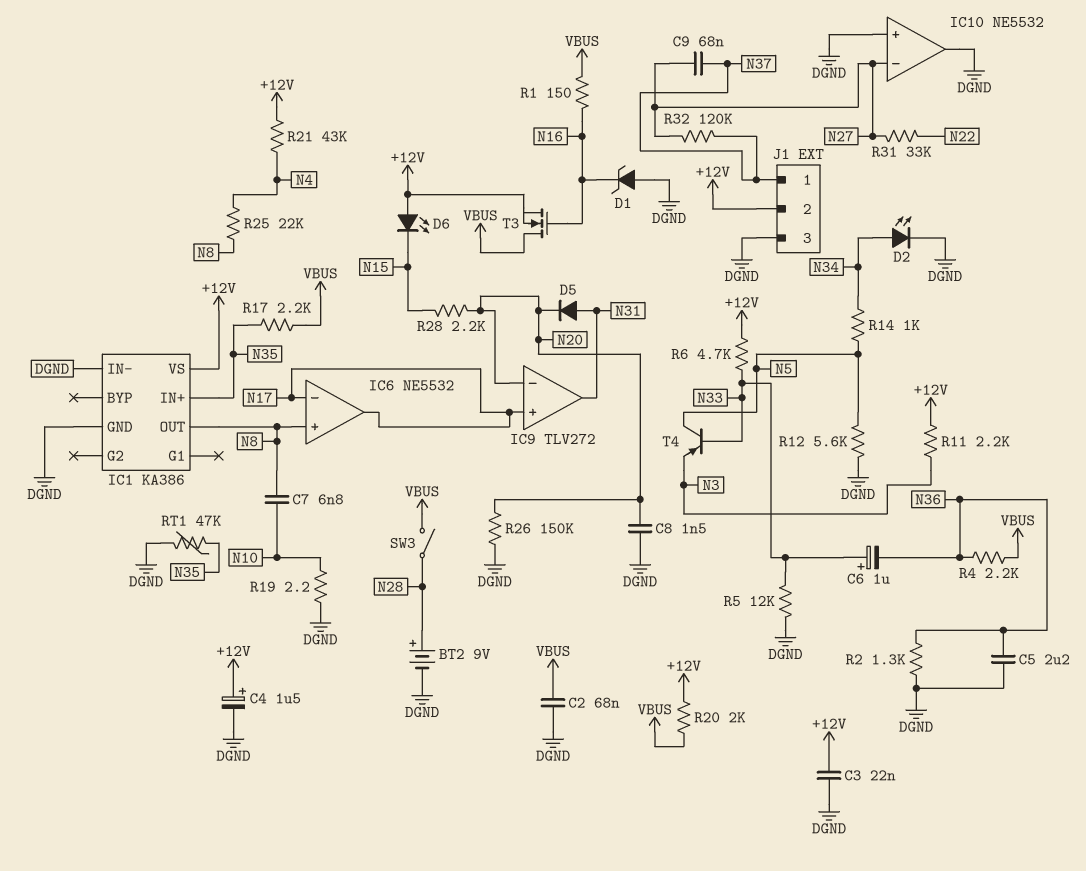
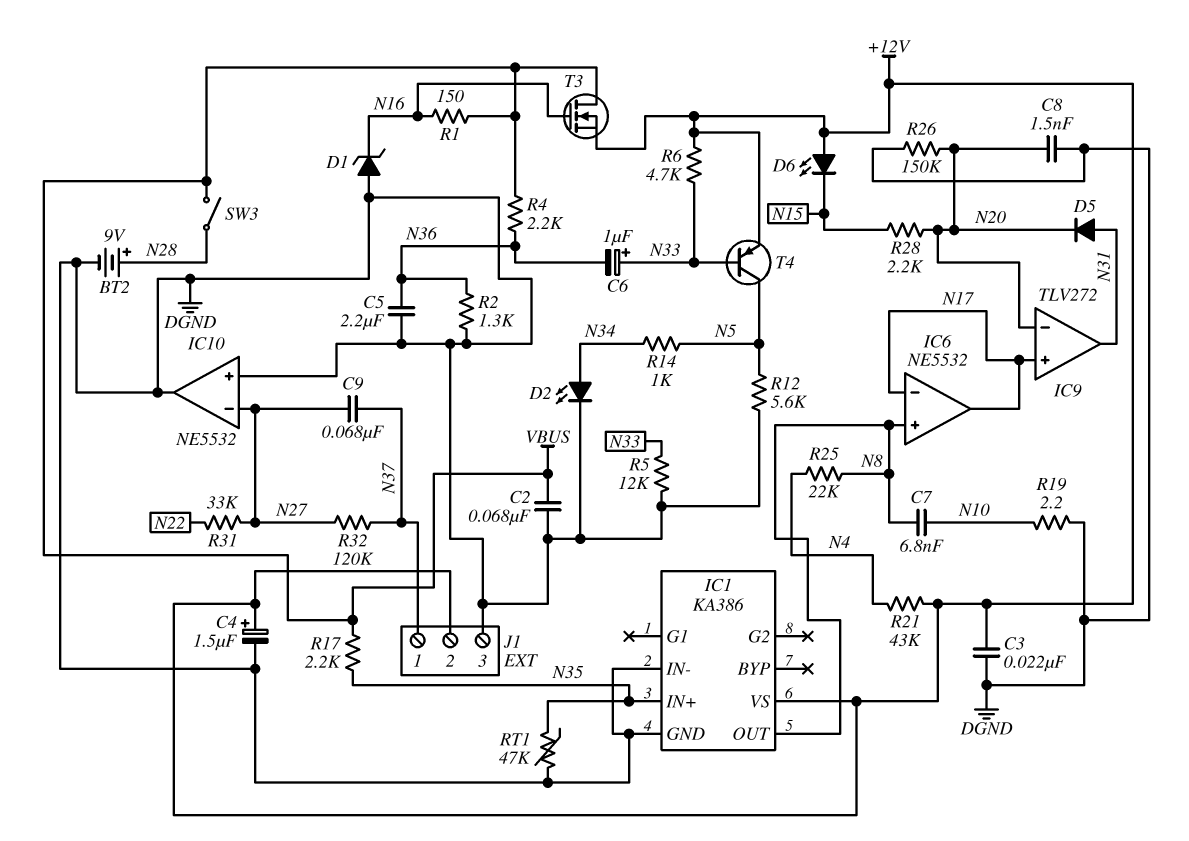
R11: 2.2k (+12V, N3) -> none
R20: 2k (+12V, VBUS) -> none
T4: PNP (B N33, C N5, E N3) -> PNP (B N33, C N5, E +12V)

